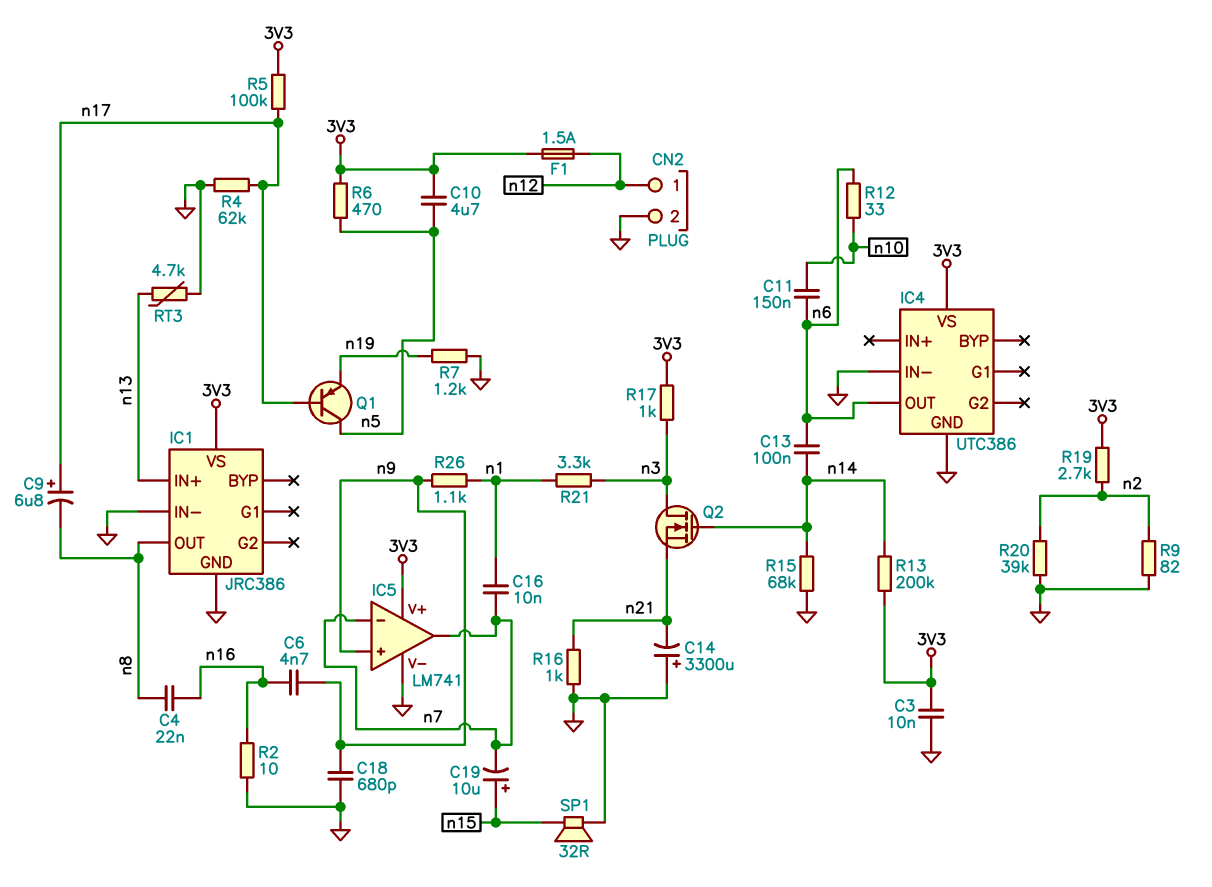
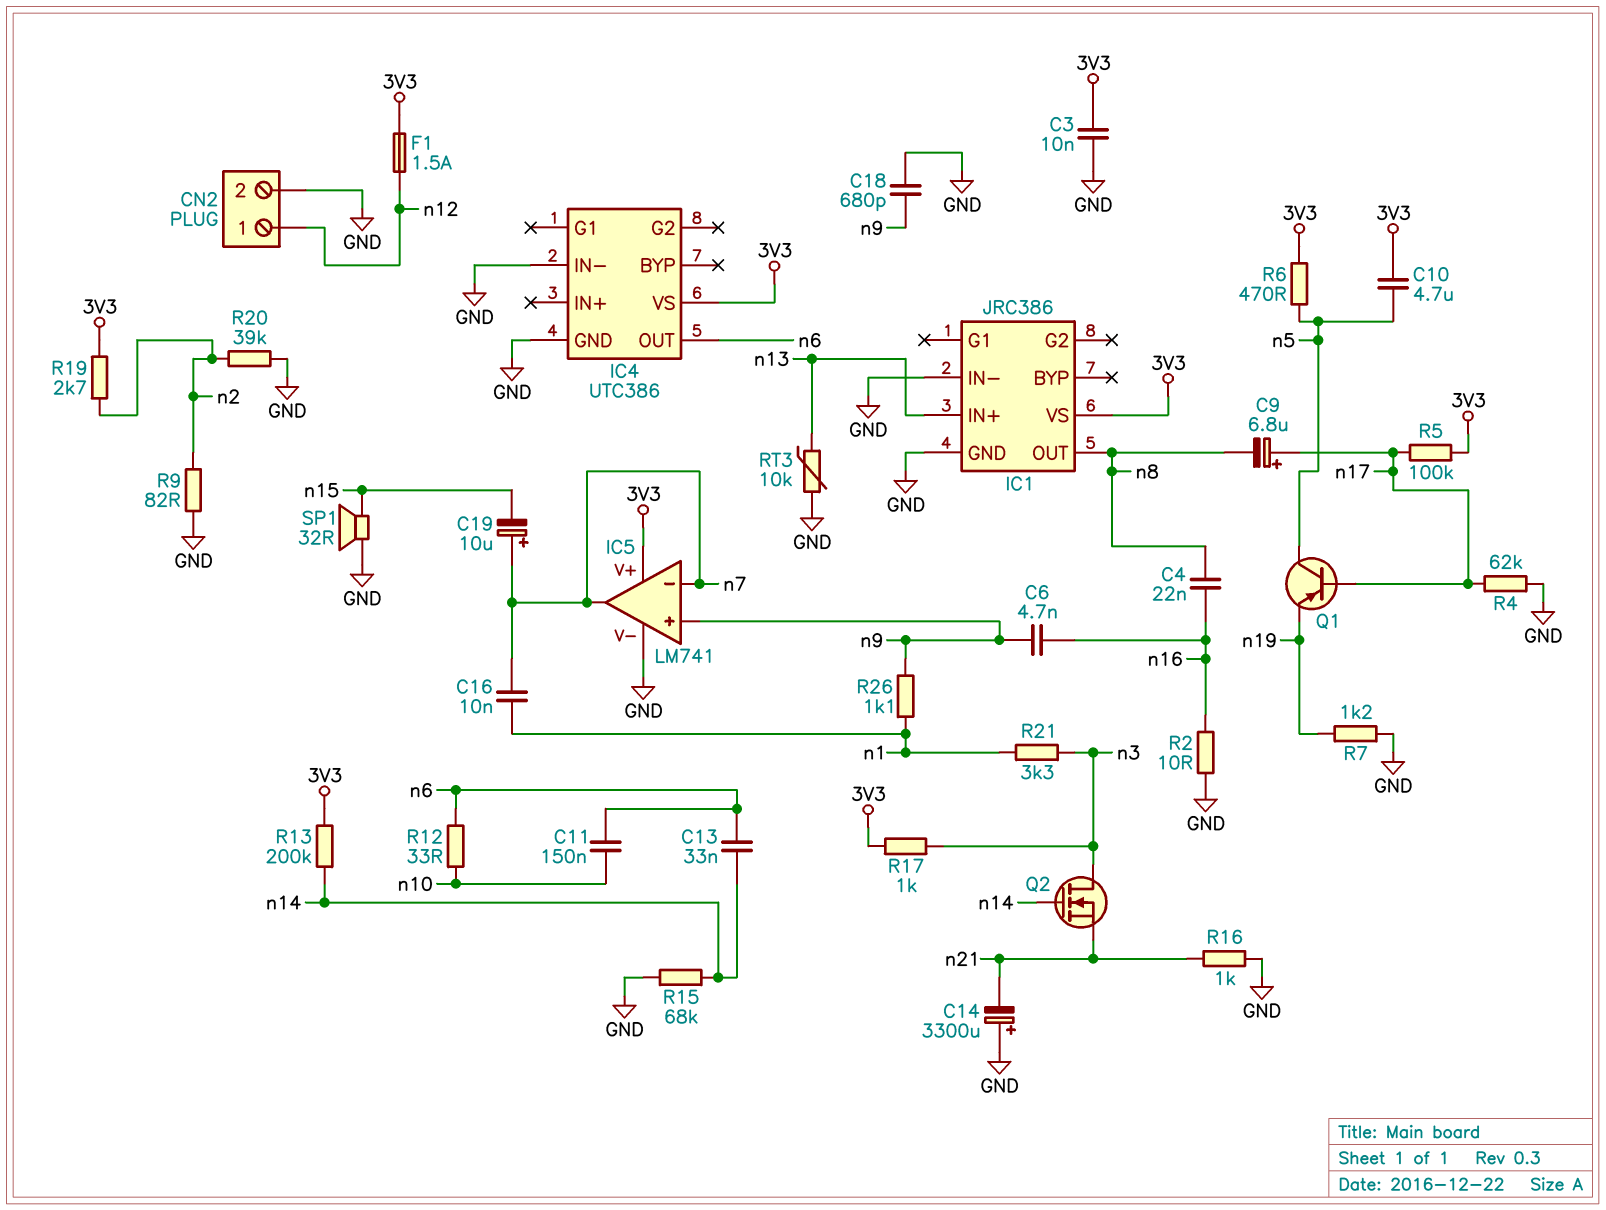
C13: 100nF (n6, n14) -> 33nF (n6, n14)
C19: 10uF (plus n15, minus n7) -> 10uF (plus n7, minus n15)
RT3: 4.7k (GND, n13) -> 10k (GND, n13)

